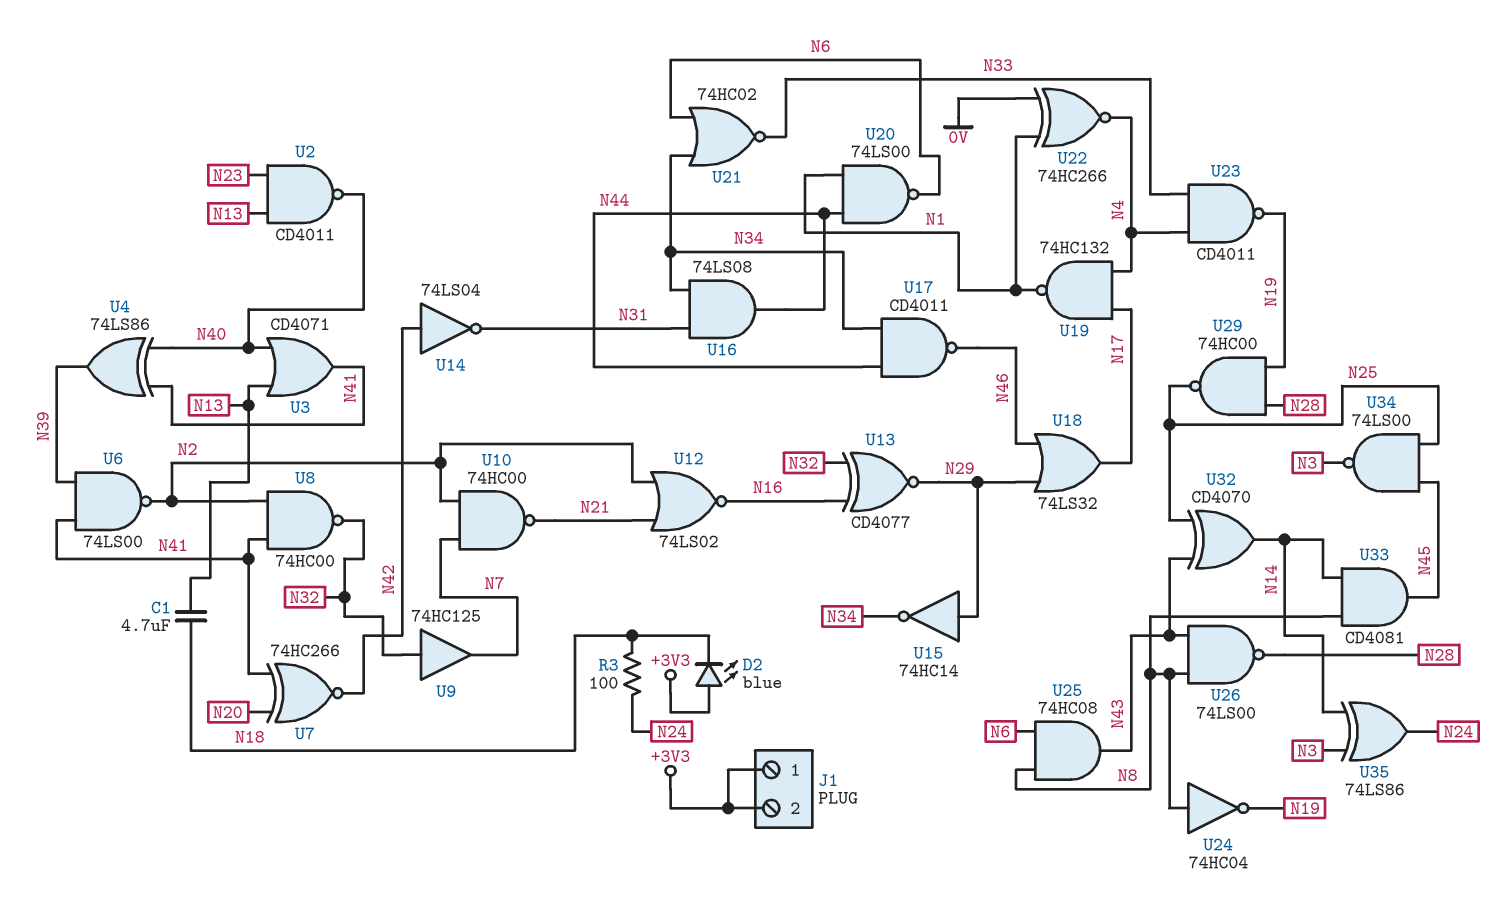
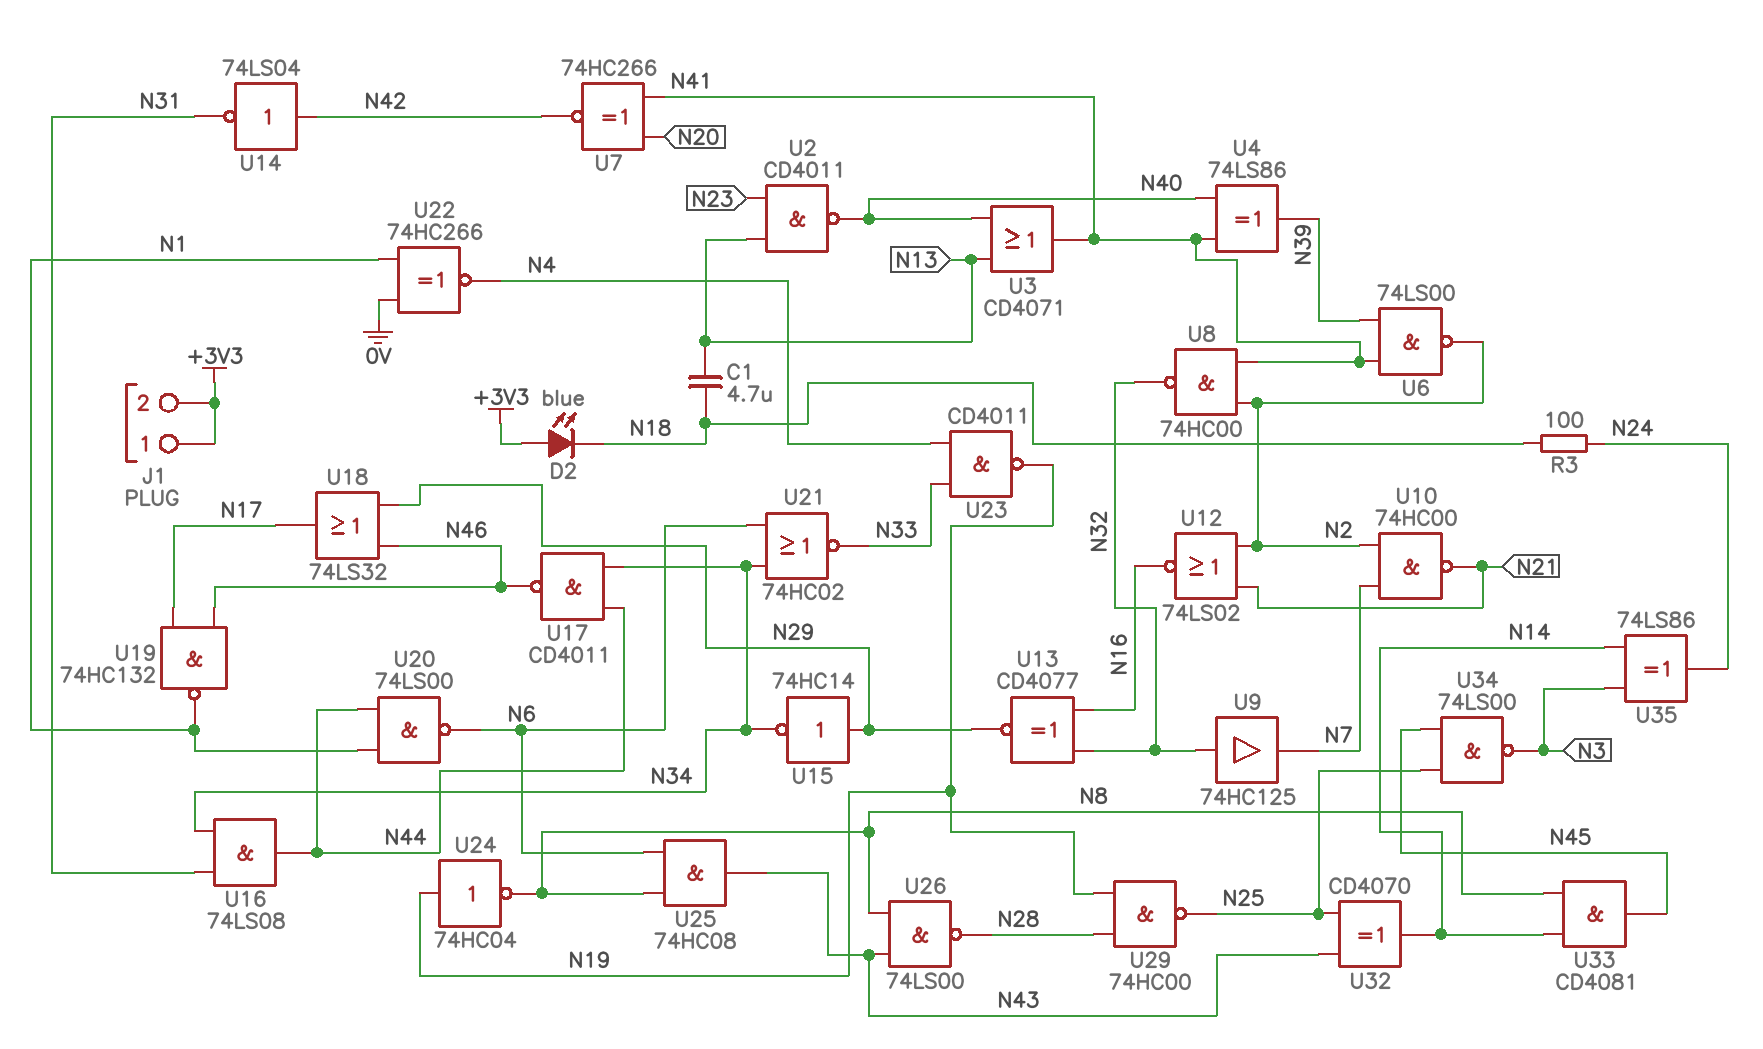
U19: NAND 74HC132 (in N4, in N17, out N1) -> NAND 74HC132 (in N17, in N46, out N1)
U24: NOT 74HC04 (in N8, out N19) -> NOT 74HC04 (in N19, out N8)

